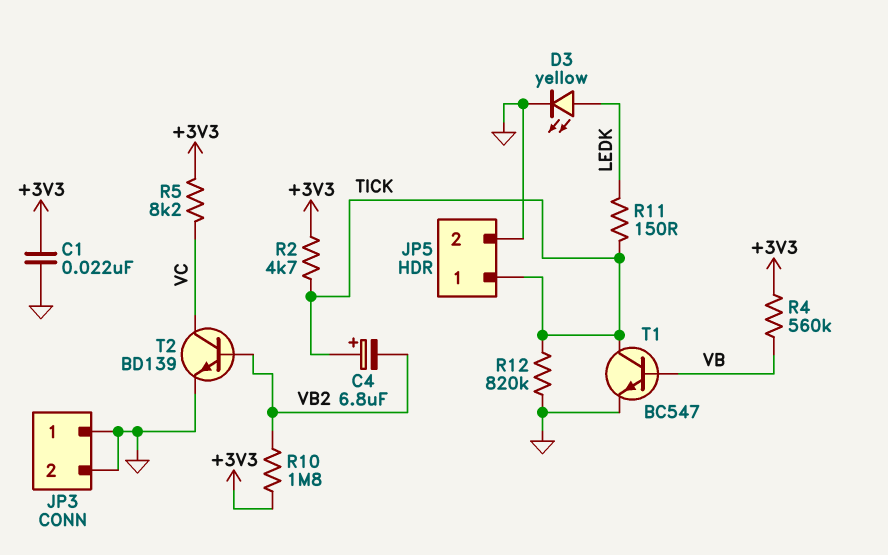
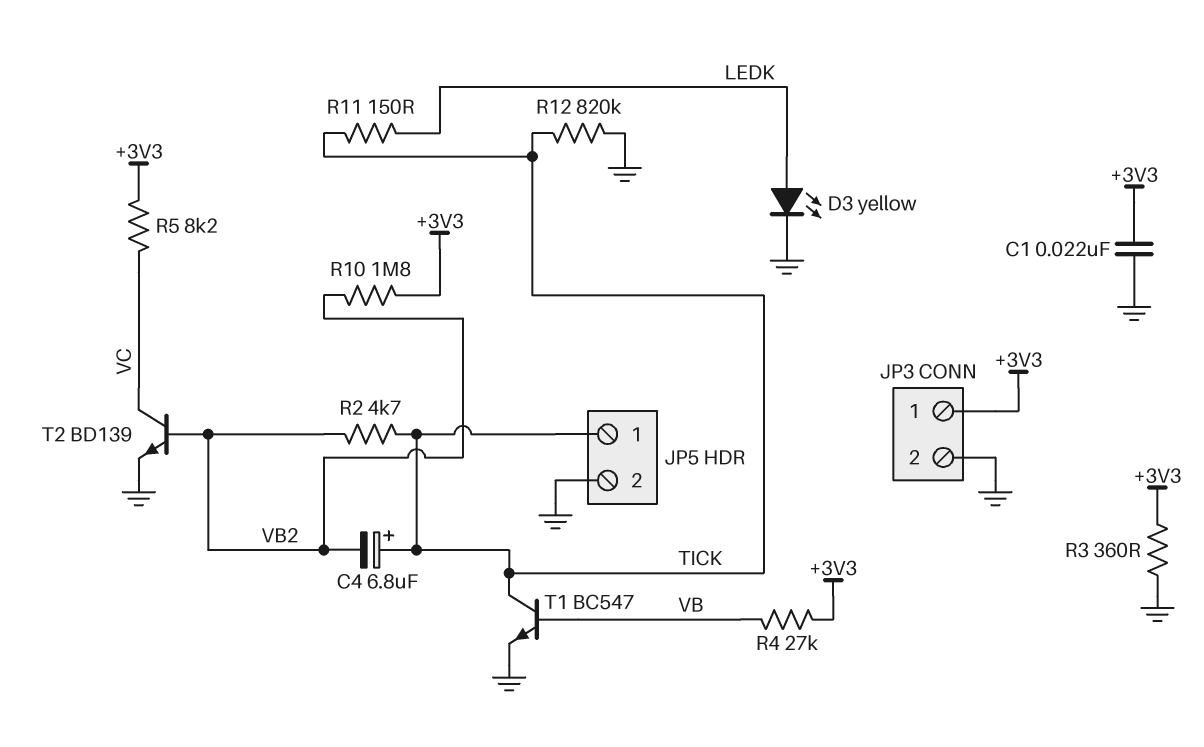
JP3 pin 1: GND -> +3V3
R2: 4.7k (+3V3, TICK) -> 4.7k (TICK, VB2)
R3: none -> 360 (+3V3, GND)
R4: 560k (+3V3, VB) -> 27k (+3V3, VB)

